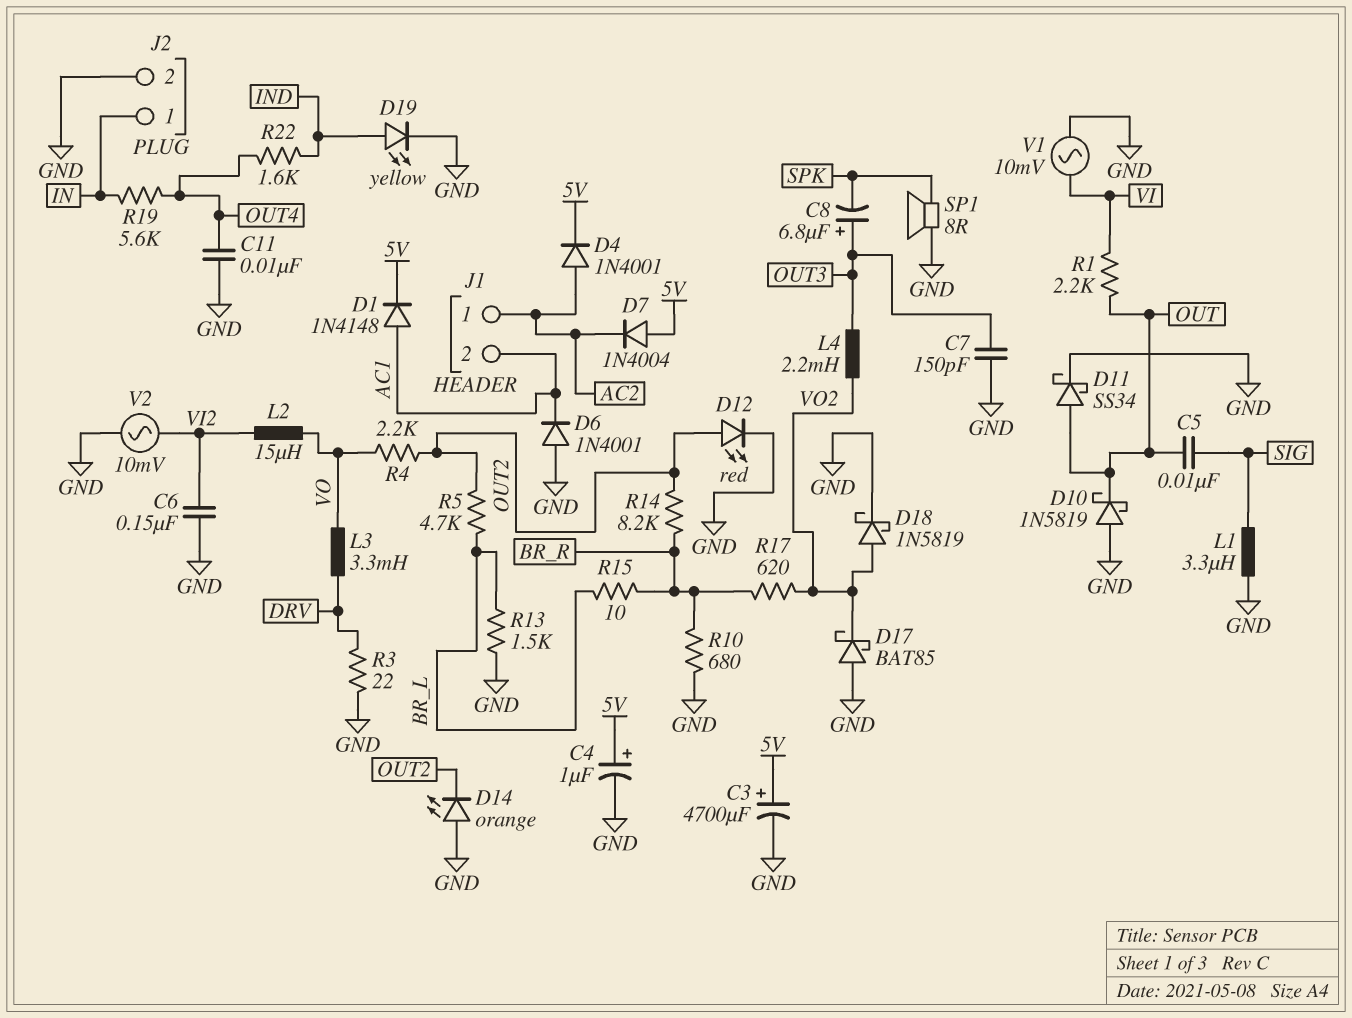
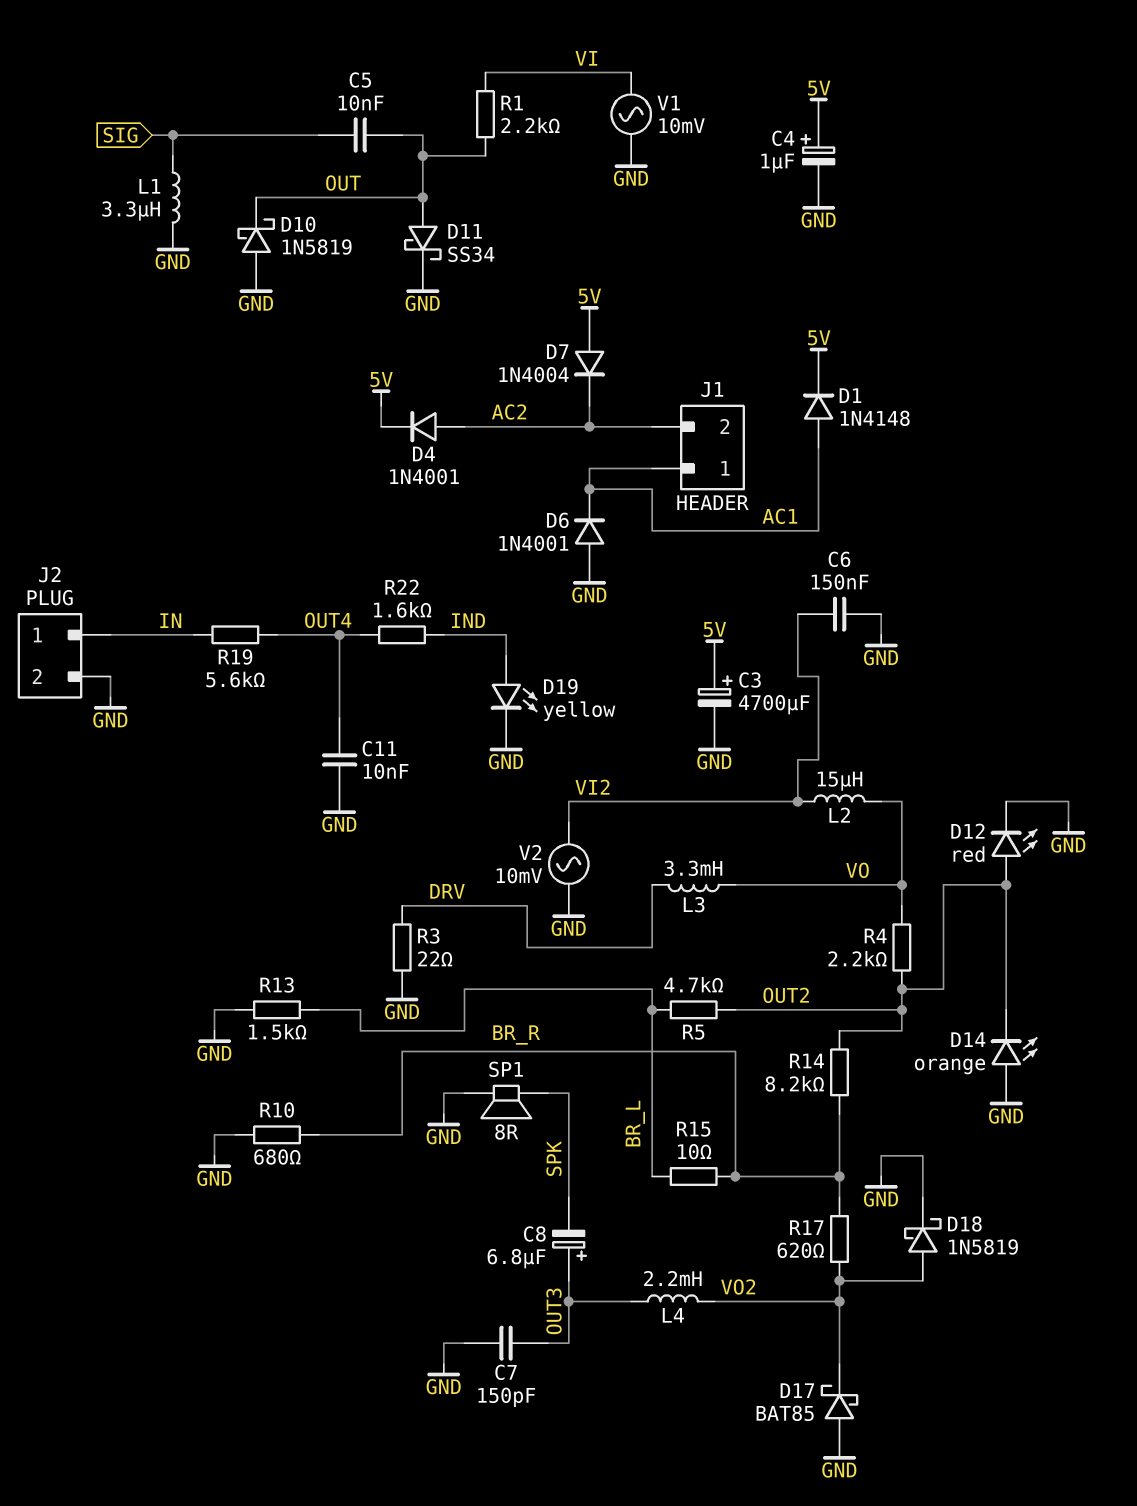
J1 pin 1: AC2 -> AC1
J1 pin 2: AC1 -> AC2

